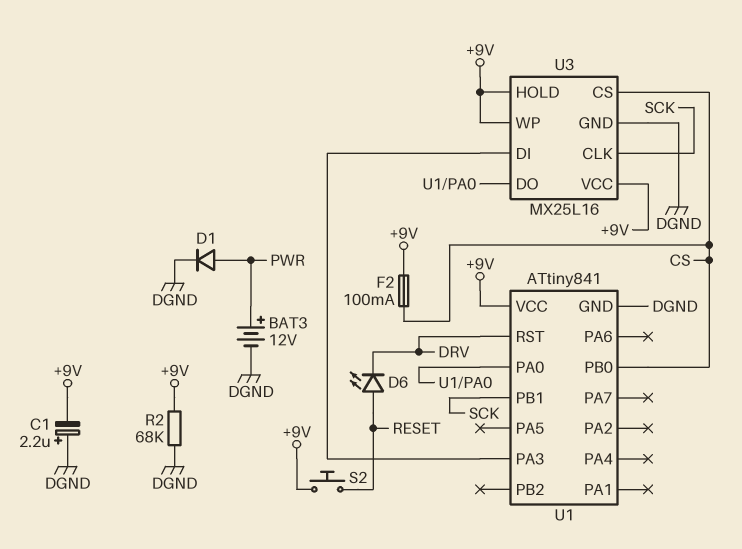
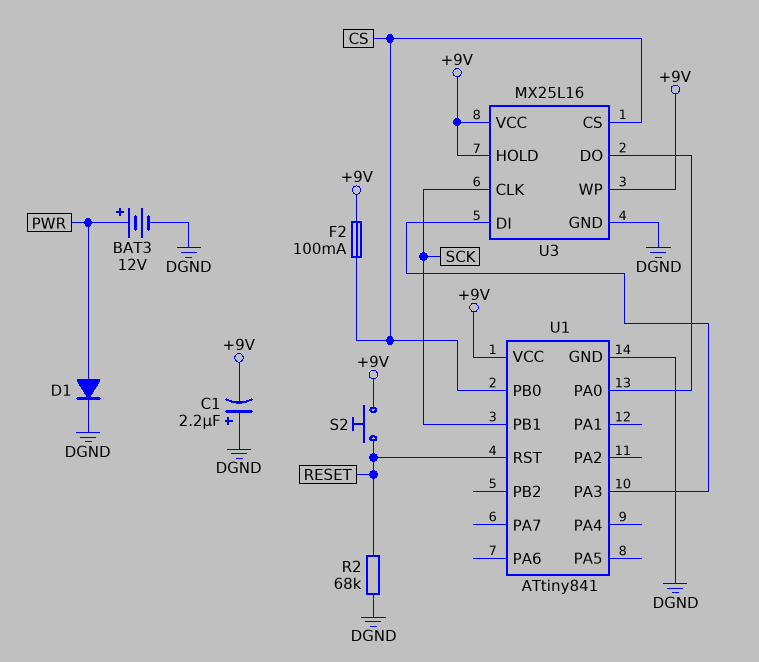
D6: LED (A RESET, K DRV) -> none
R2: 68k (+9V, DGND) -> 68k (DGND, RESET)
U1 pin RST: DRV -> RESET

